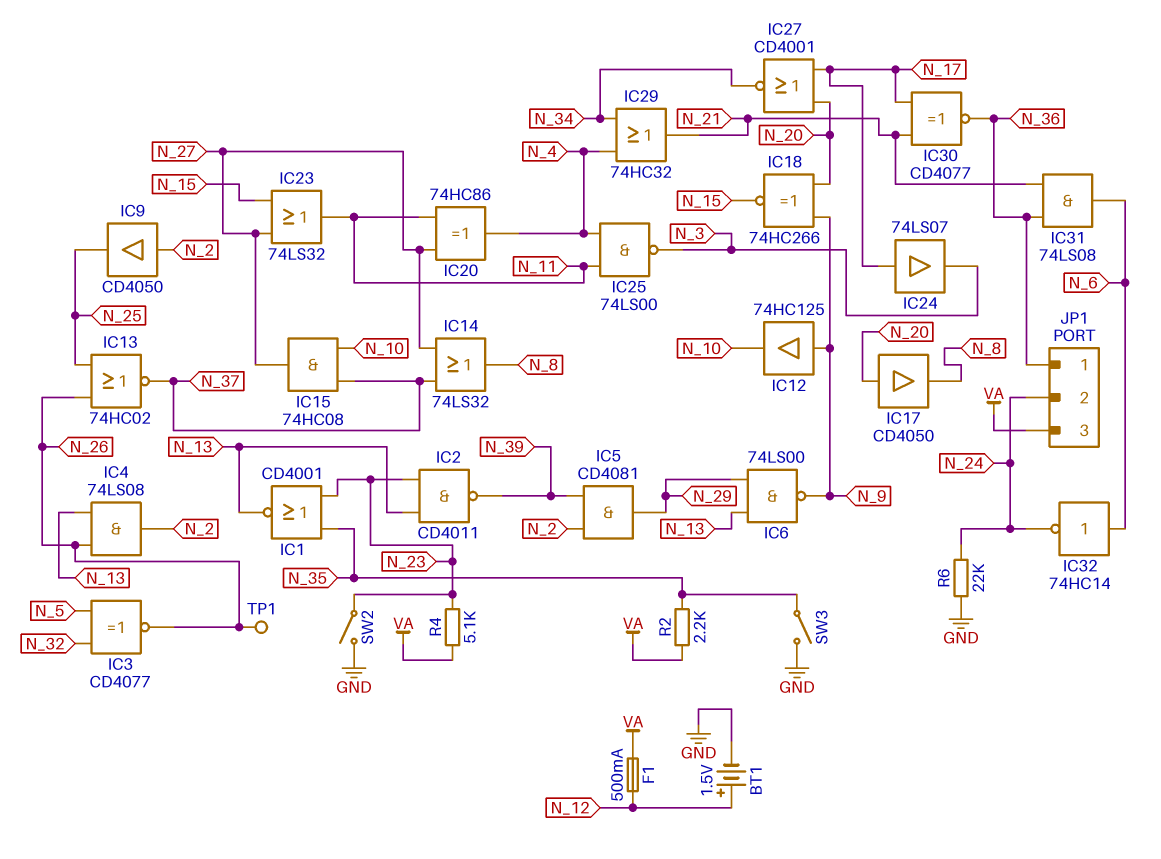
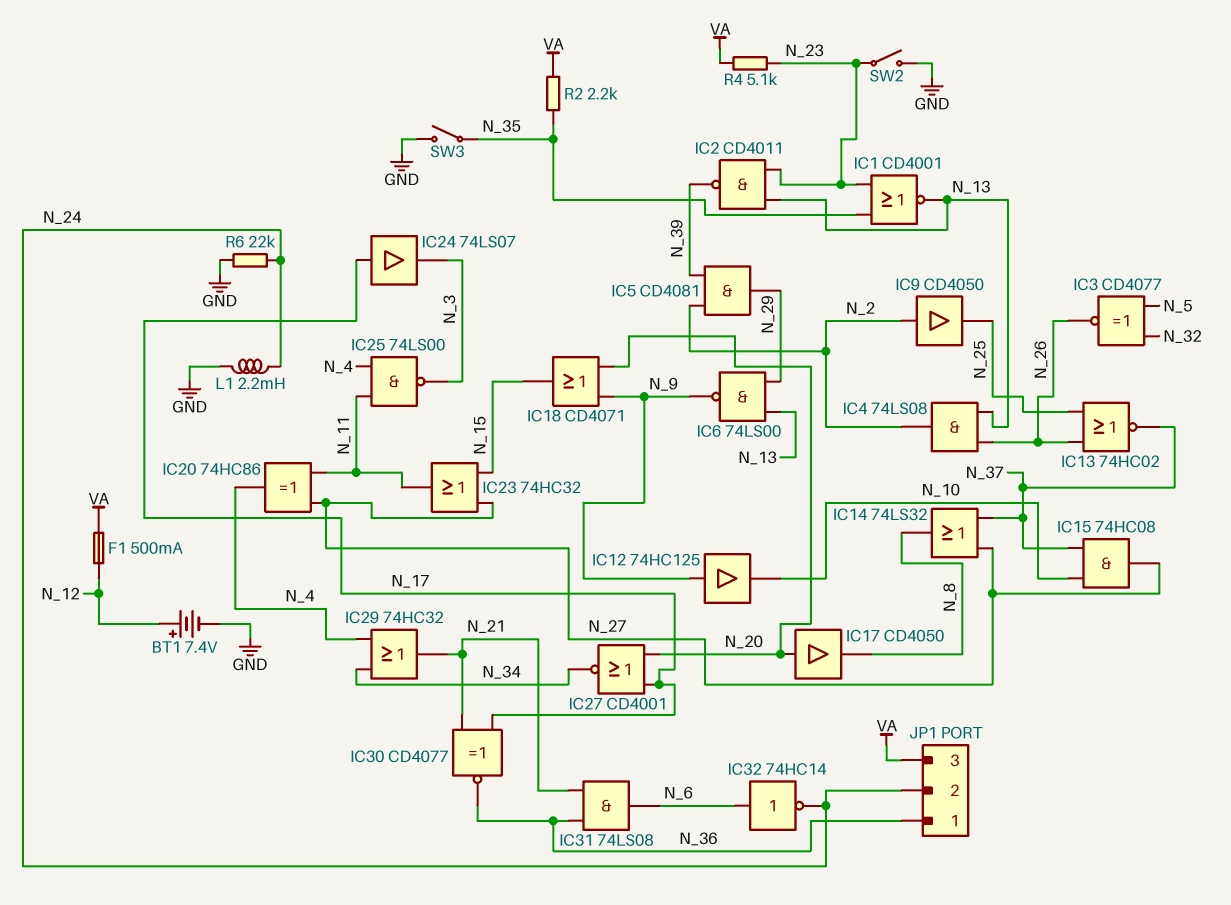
BT1: 1.5V (plus N_12, minus GND) -> 7.4V (plus N_12, minus GND)
IC18: XNOR 74HC266 (in N_9, in N_20, out N_15) -> OR CD4071 (in N_9, in N_20, out N_15)
IC23: OR 74LS32 (in N_15, in N_27, out N_11) -> OR 74HC32 (in N_15, in N_27, out N_11)
L1: none -> 2.2mH (GND, N_24)
TP1: test point (N_26) -> none

